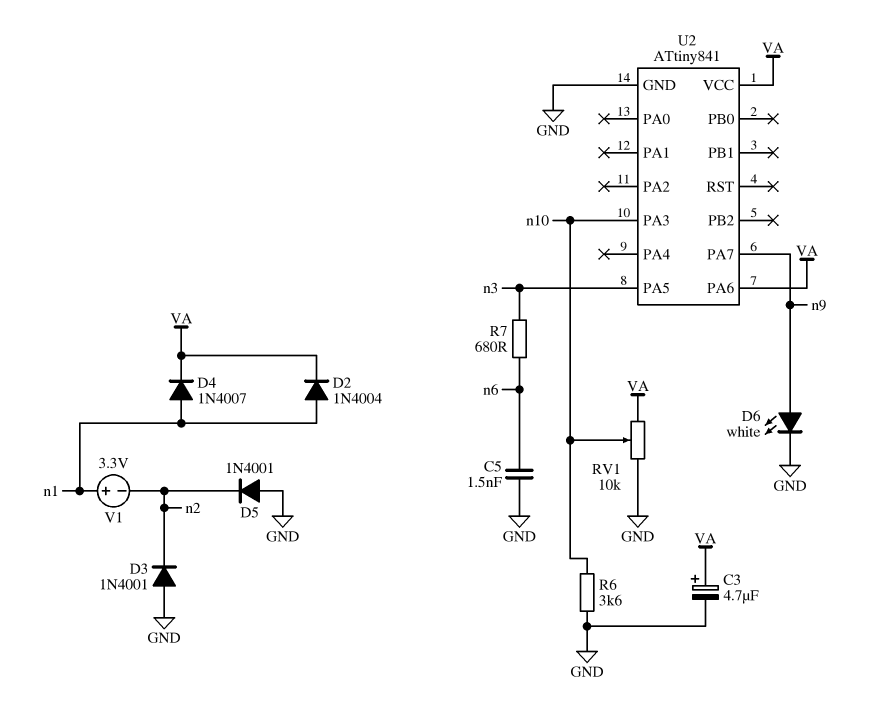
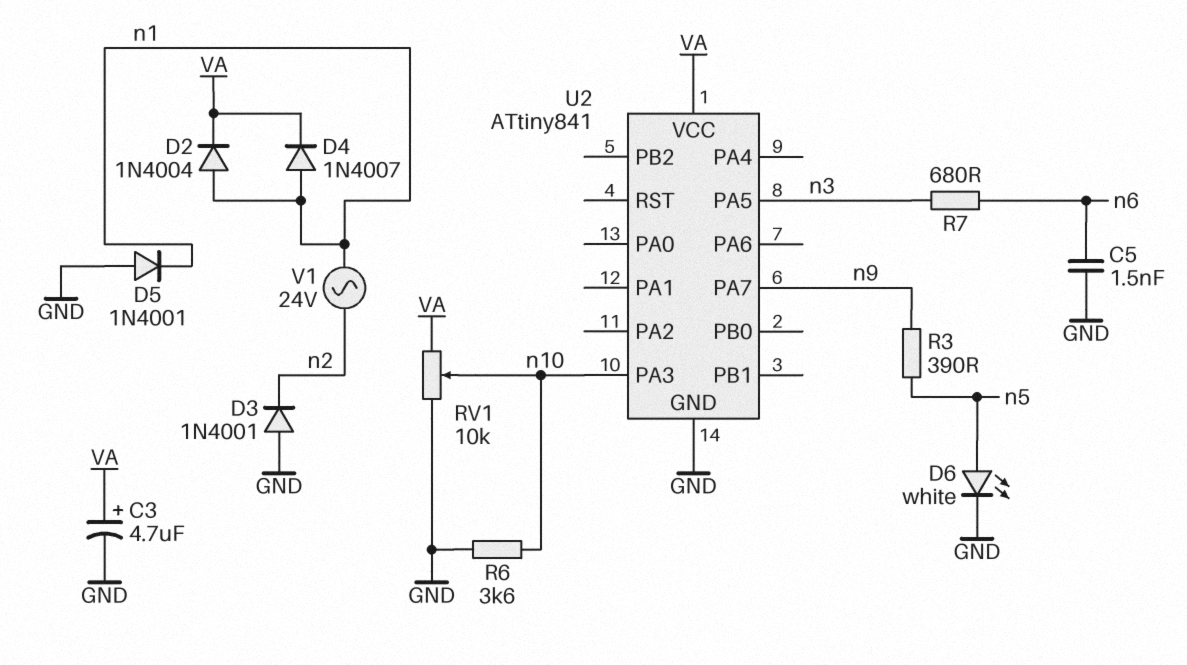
D5: diode 1N4001 (A GND, K n2) -> diode 1N4001 (A GND, K n1)
D6: LED white (A n9, K GND) -> LED white (A n5, K GND)
R3: none -> 390 (n5, n9)
U2 pin PA6: VA -> none
V1: 3.3V (plus n1, minus n2) -> AC 24V (n1, n2)

